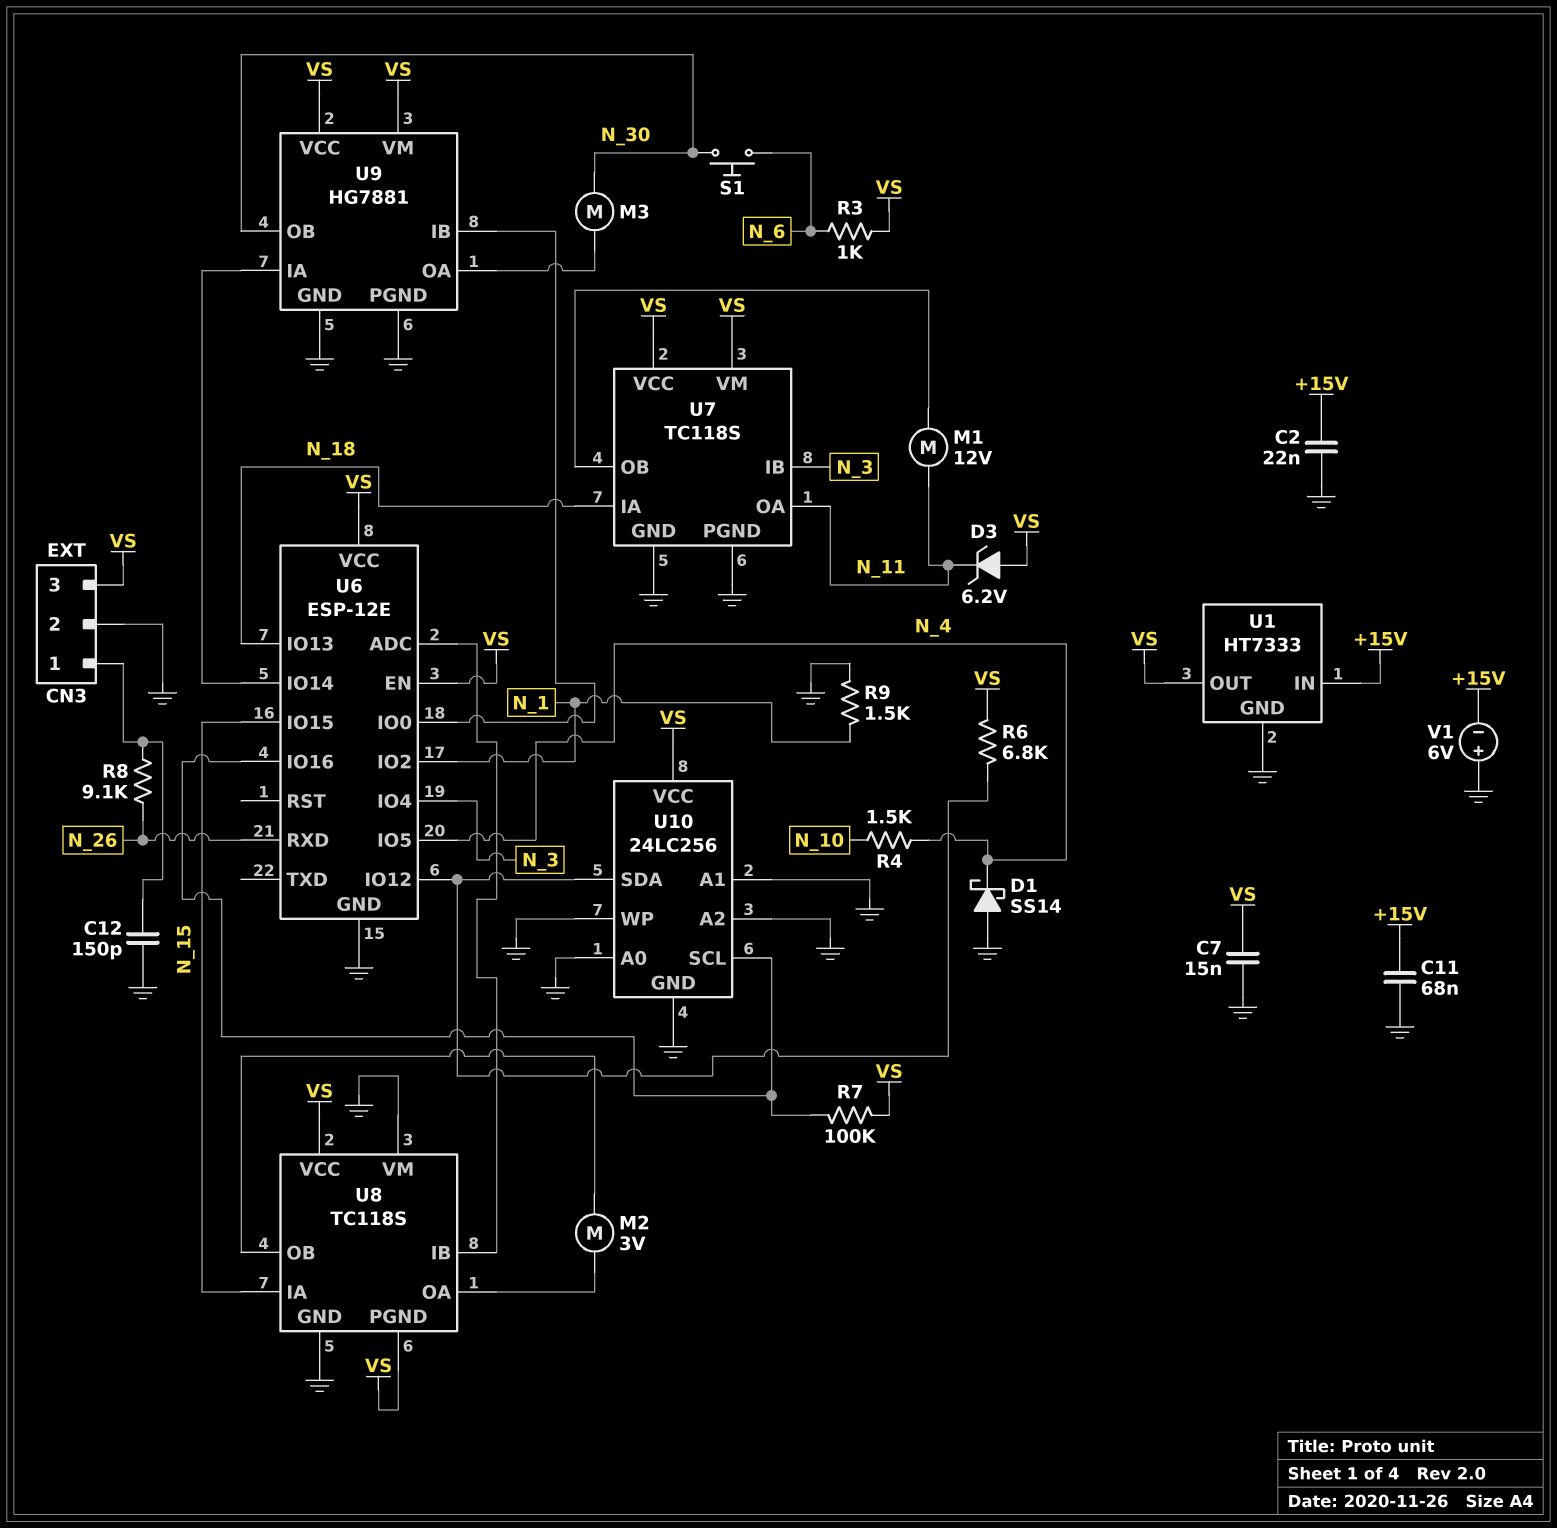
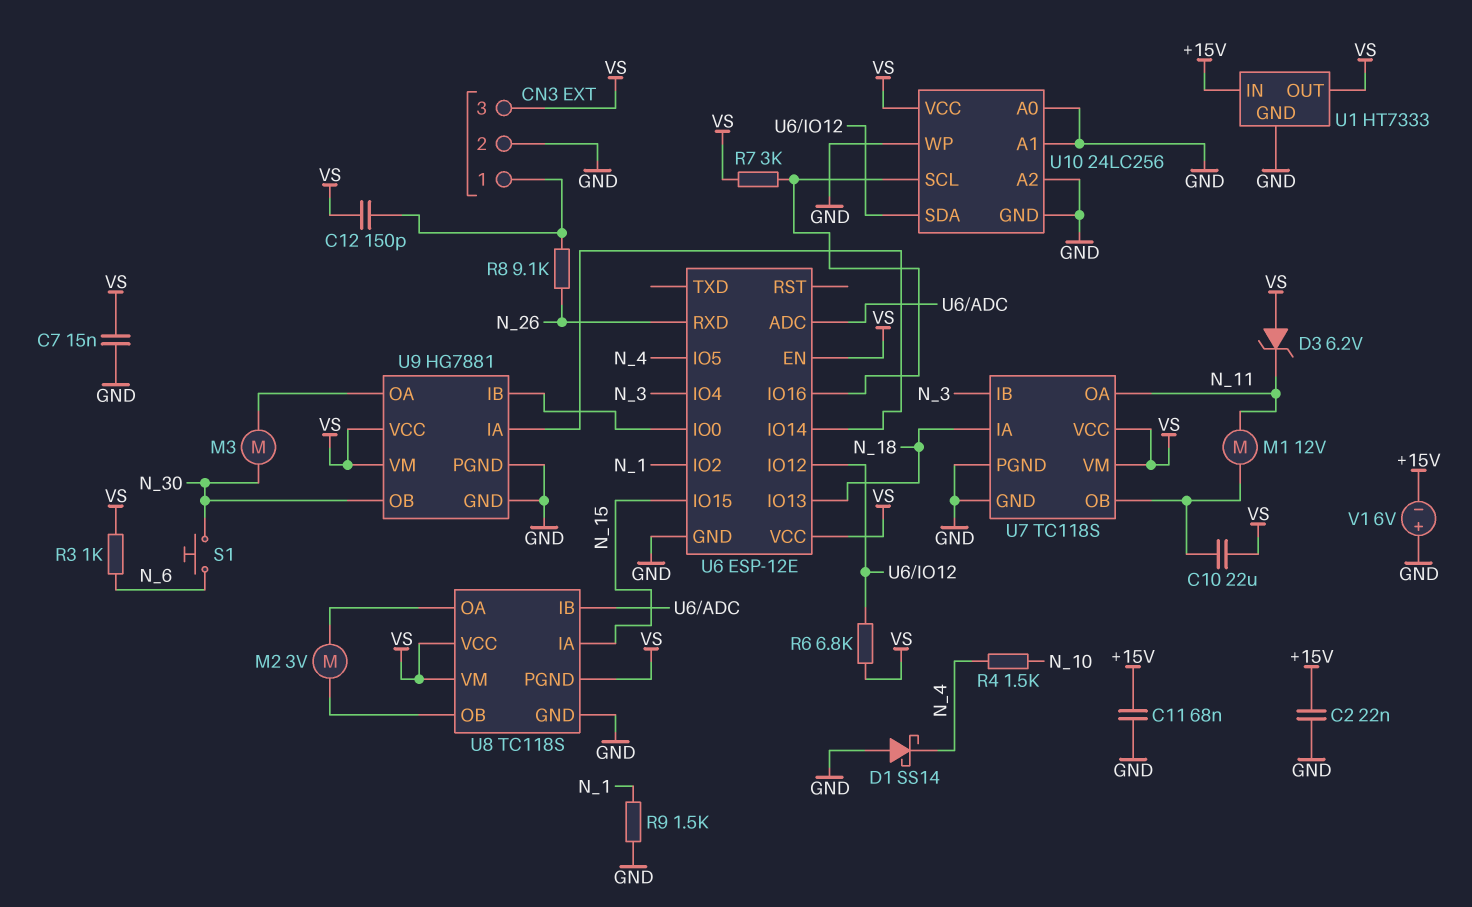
C10: none -> 22uF (U7/OB, VS)
C12: 150pF (CN3/1, GND) -> 150pF (CN3/1, VS)
R7: 100k (U6/IO16, VS) -> 3k (U6/IO16, VS)
U8 pin VM: GND -> VS

